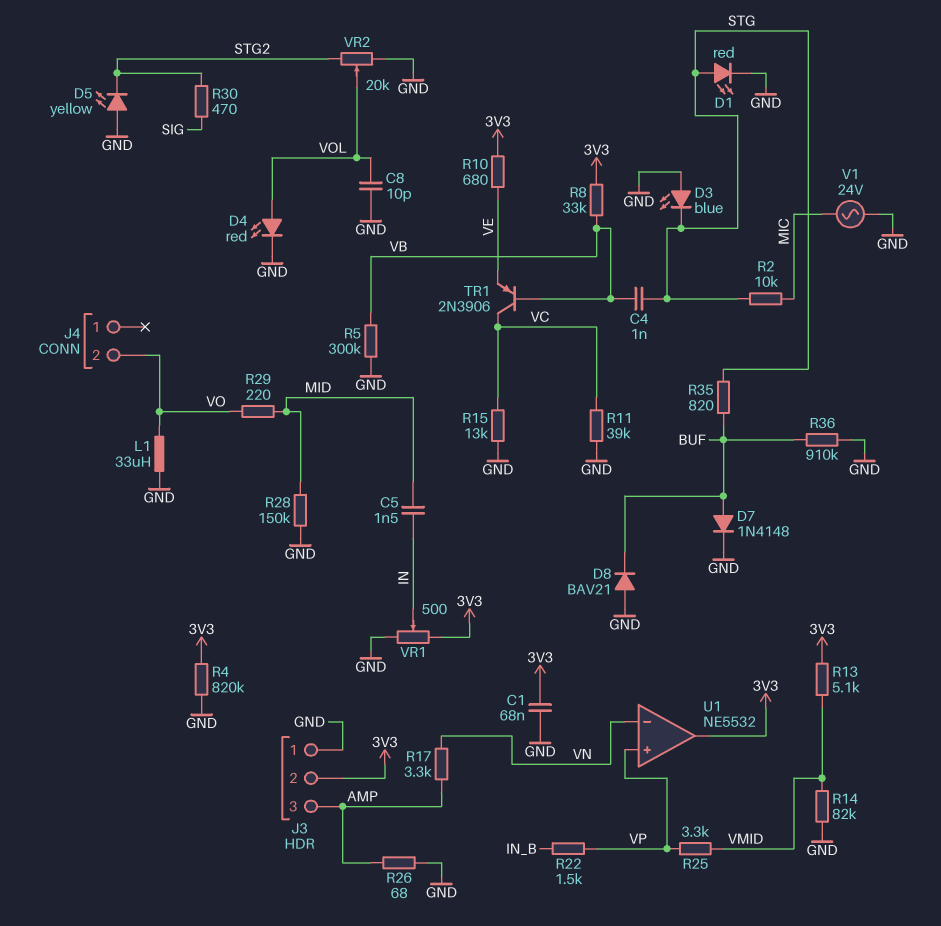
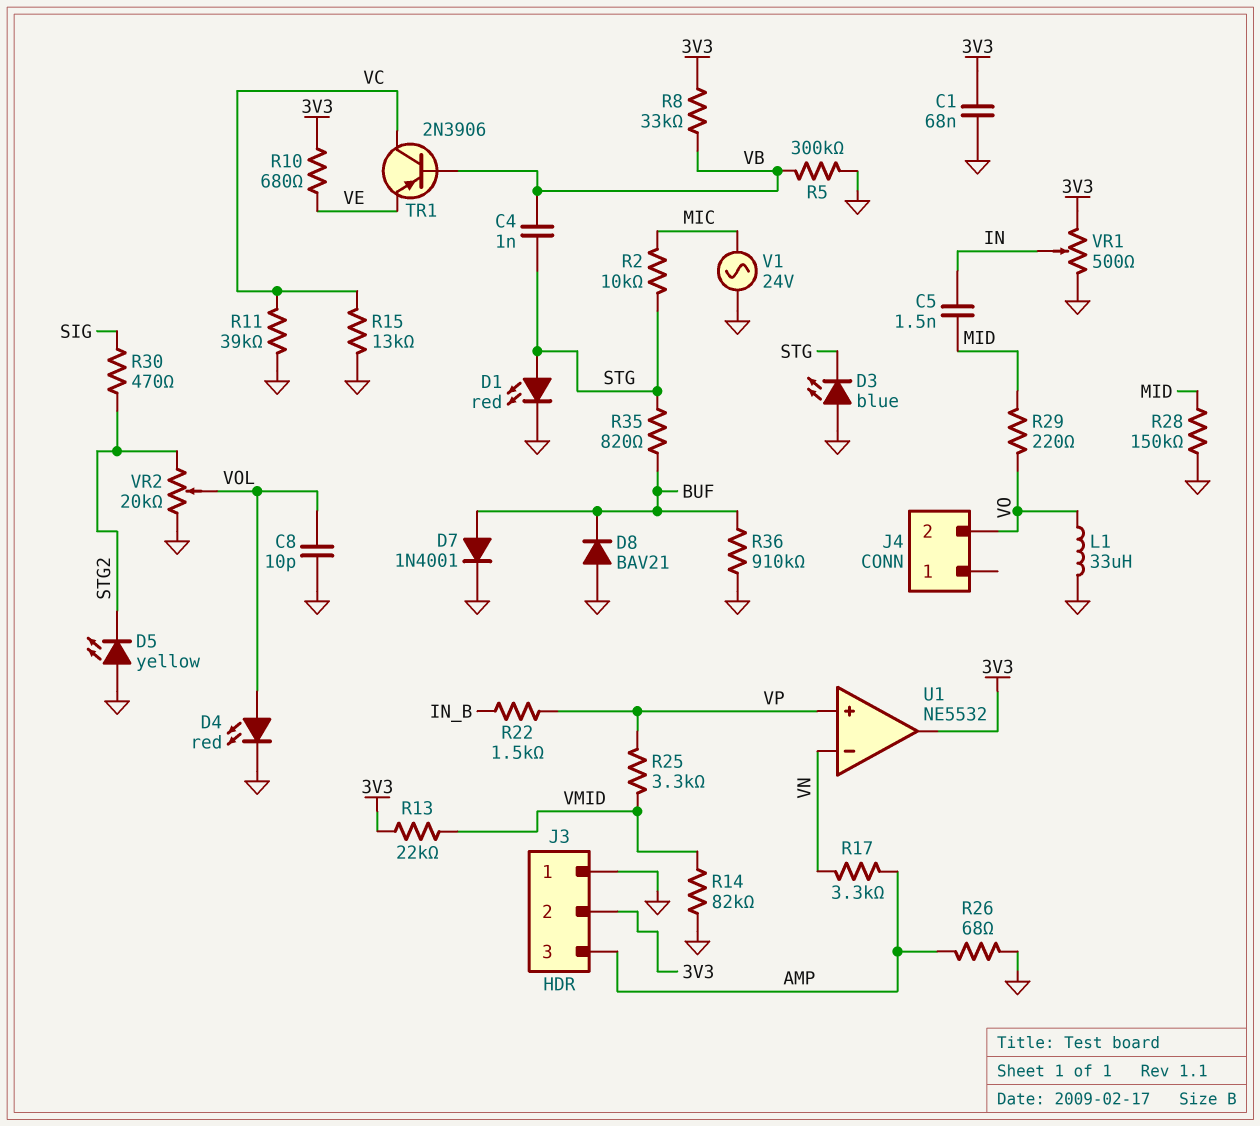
D7: diode 1N4148 (A BUF, K GND) -> diode 1N4001 (A BUF, K GND)
R4: 820k (3V3, GND) -> none
R13: 5.1k (3V3, VMID) -> 22k (3V3, VMID)

